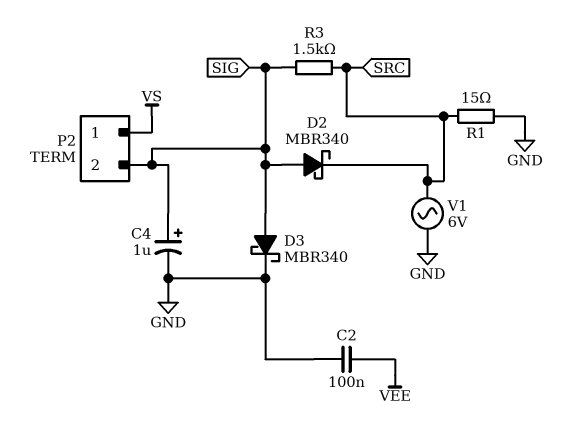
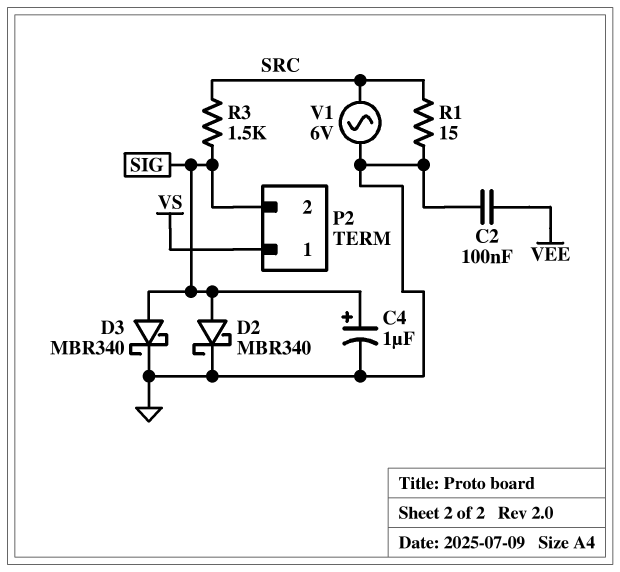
D2: schottky MBR340 (A SIG, K SRC) -> schottky MBR340 (A SIG, K GND)

